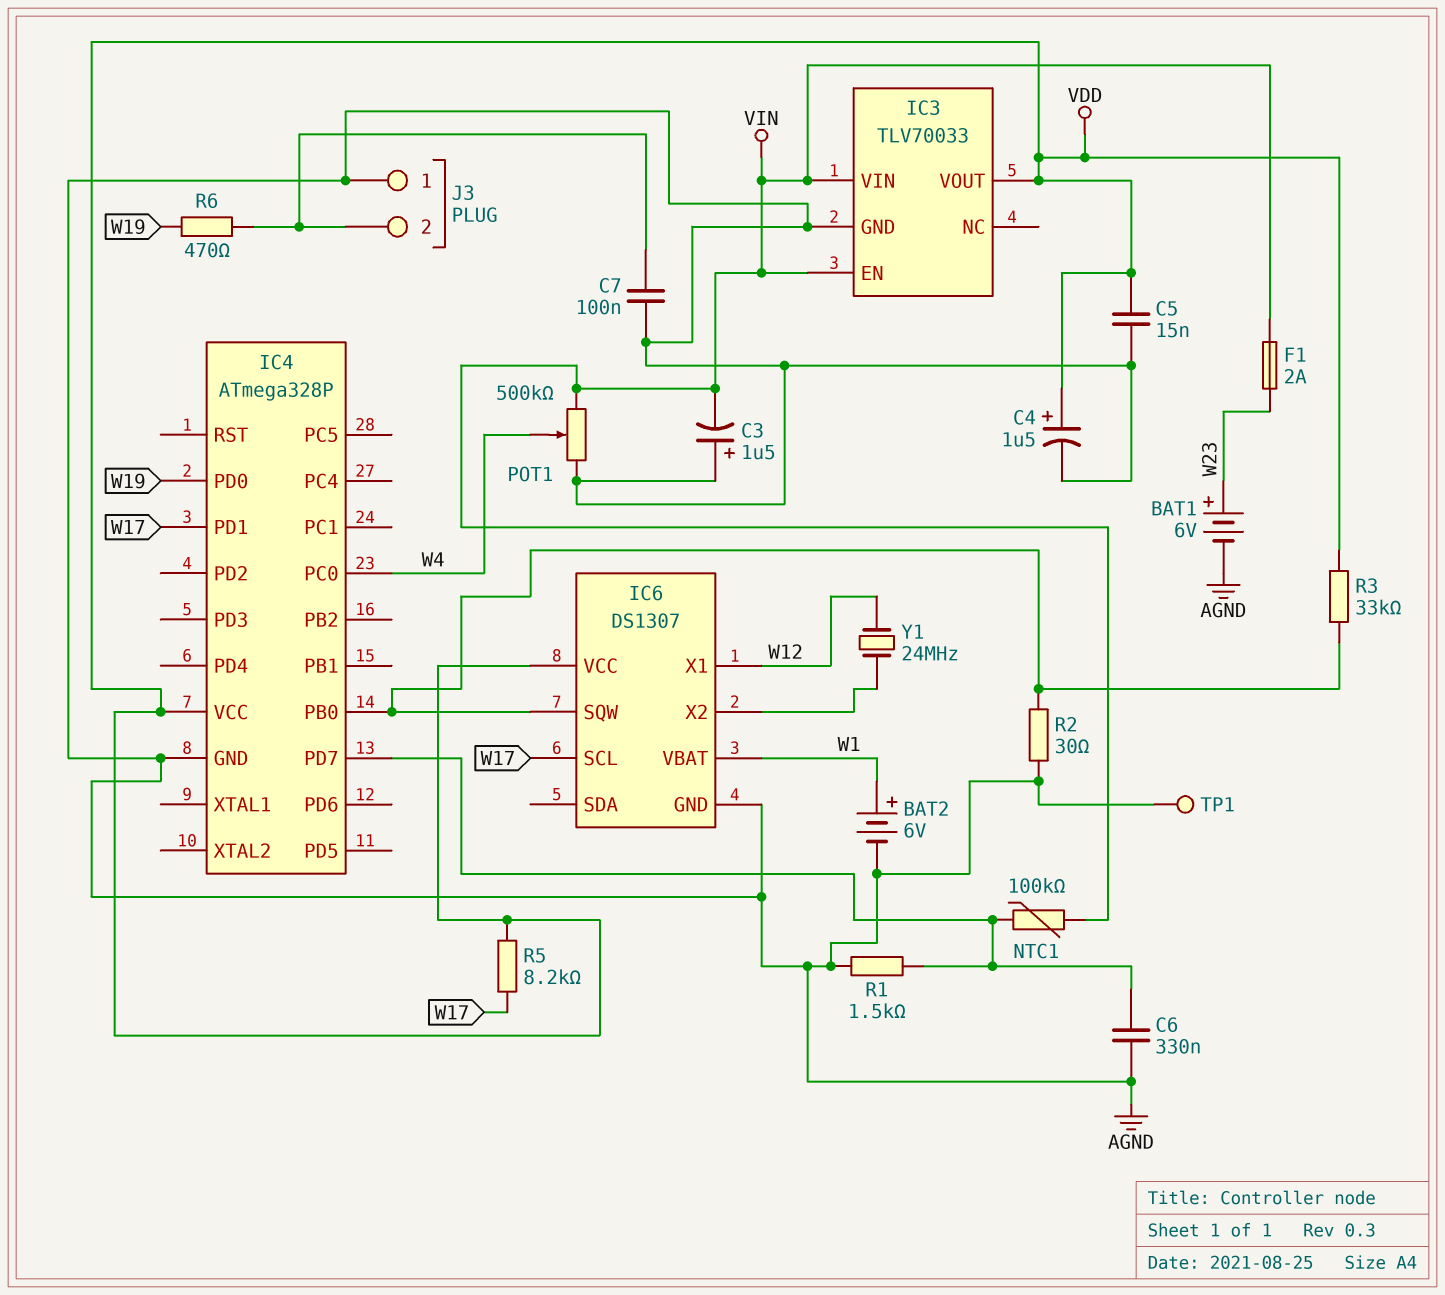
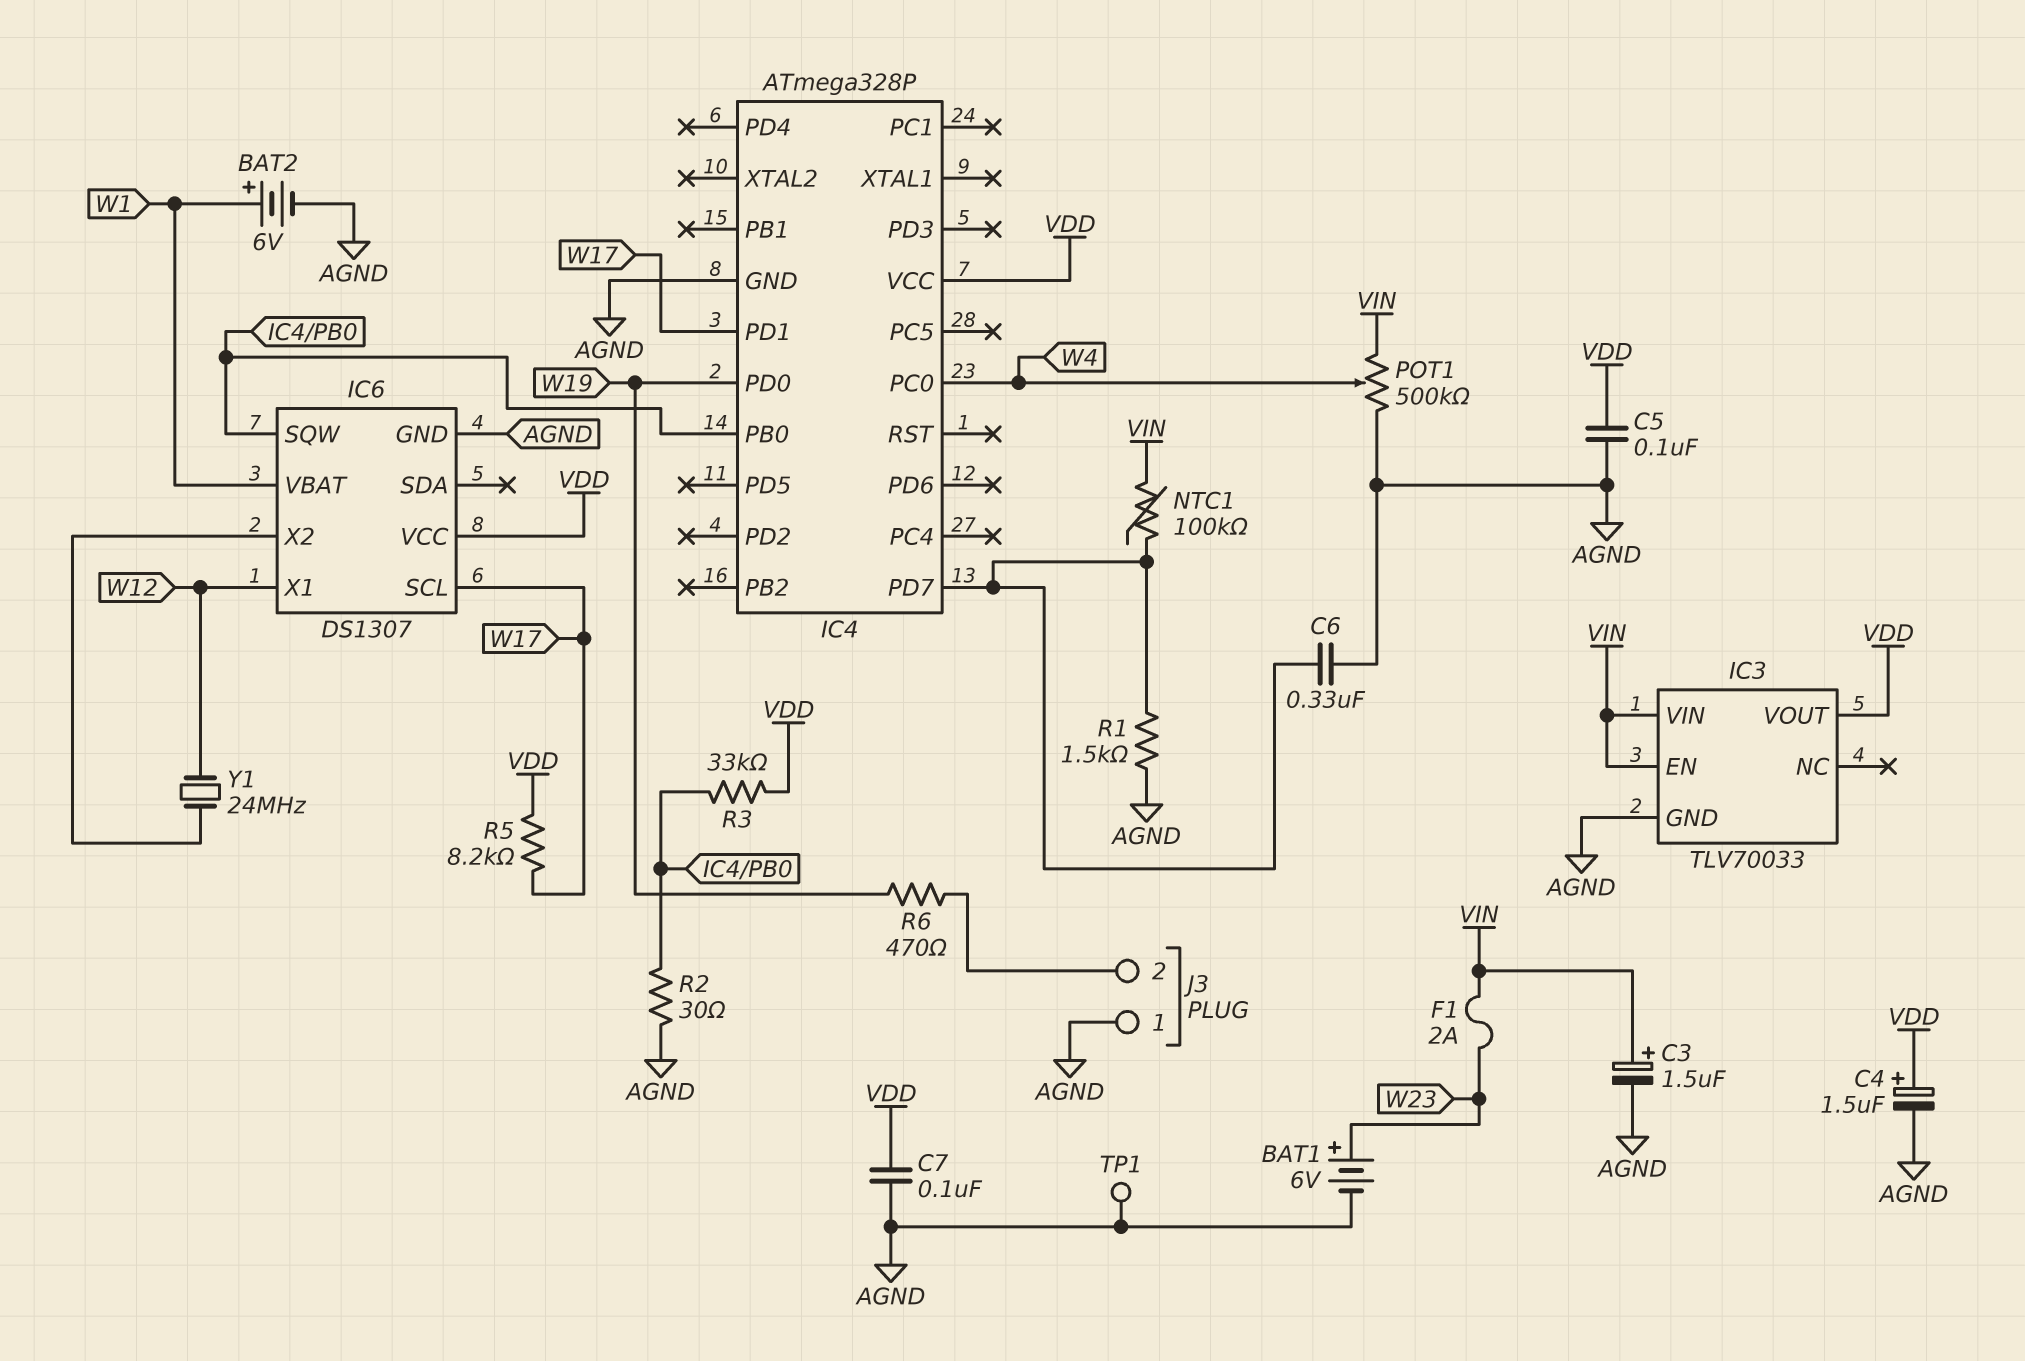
C3: 1.5uF (plus AGND, minus VIN) -> 1.5uF (plus VIN, minus AGND)
C5: 15nF (AGND, VDD) -> 100nF (AGND, VDD)
C7: 100nF (AGND, J3/2) -> 100nF (AGND, VDD)

